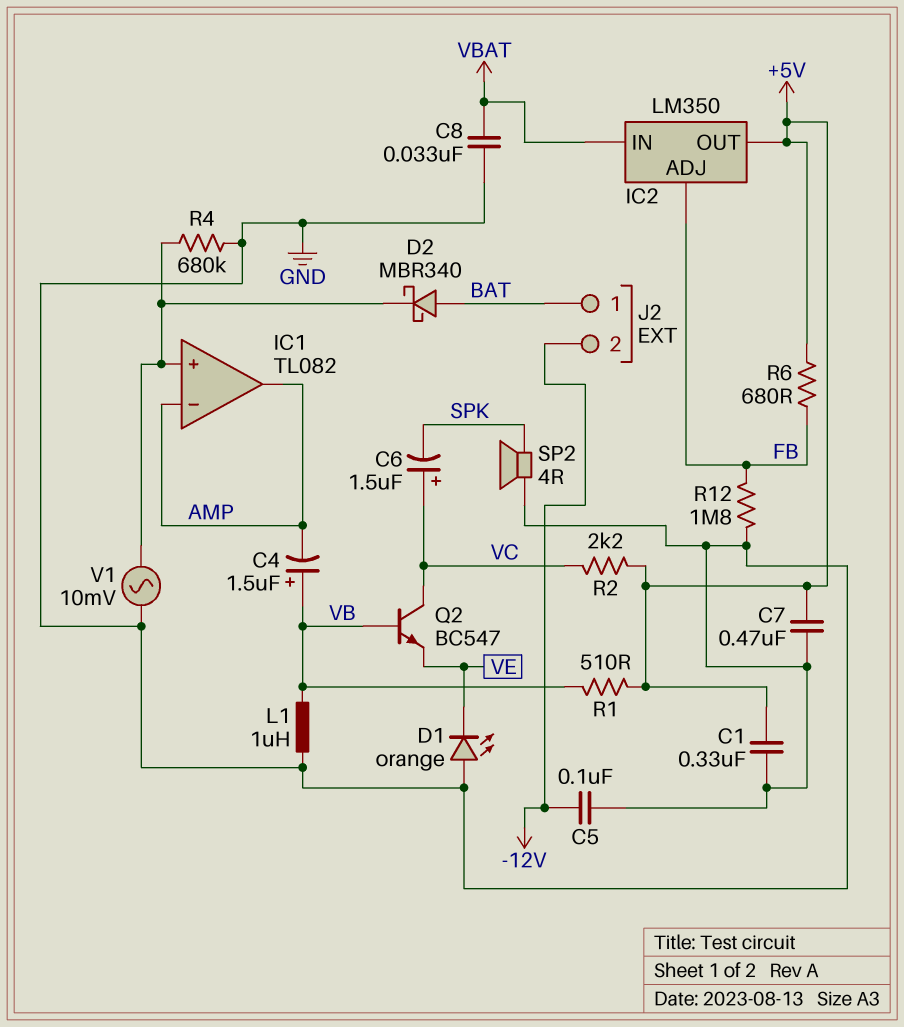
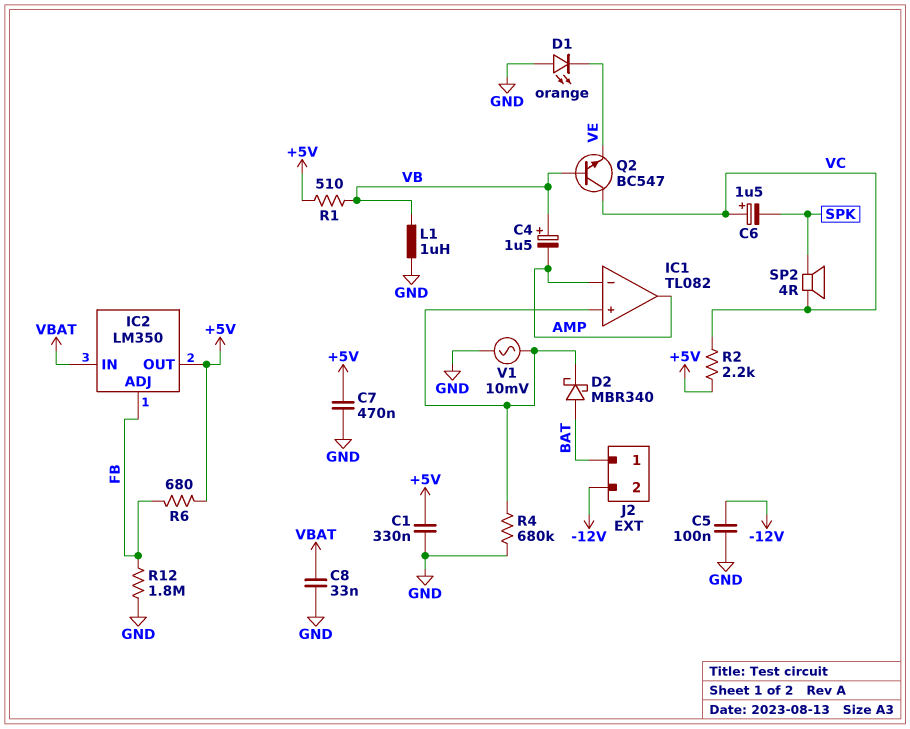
SP2: speaker 4R (GND, SPK) -> speaker 4R (SPK, VC)

